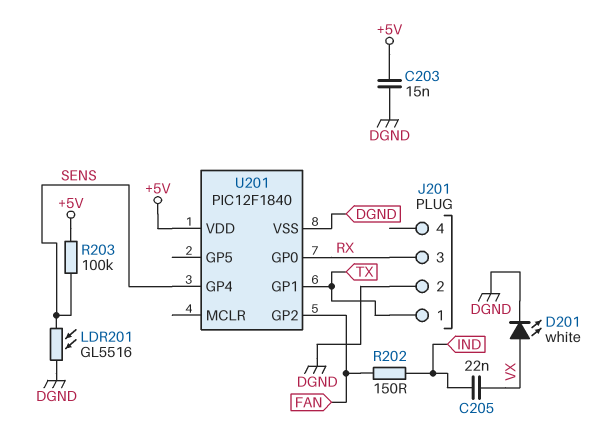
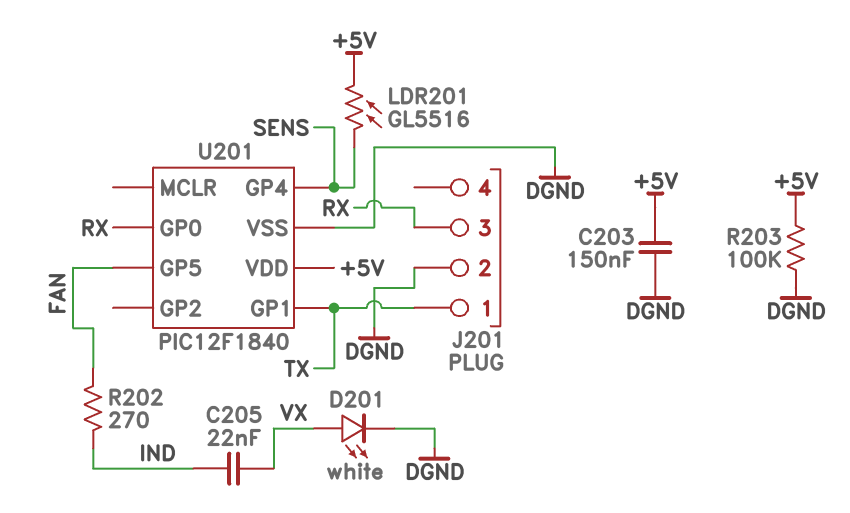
C203: 15nF (+5V, DGND) -> 150nF (+5V, DGND)
LDR201: GL5516 (DGND, SENS) -> GL5516 (+5V, SENS)
R202: 150 (FAN, IND) -> 270 (FAN, IND)
R203: 100k (+5V, SENS) -> 100k (+5V, DGND)
U201 pin GP2: FAN -> none
U201 pin GP5: none -> FAN

